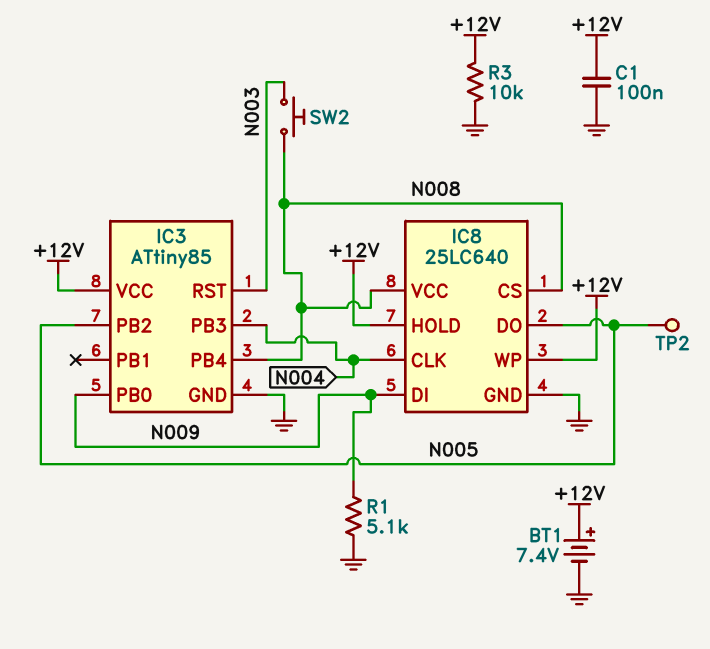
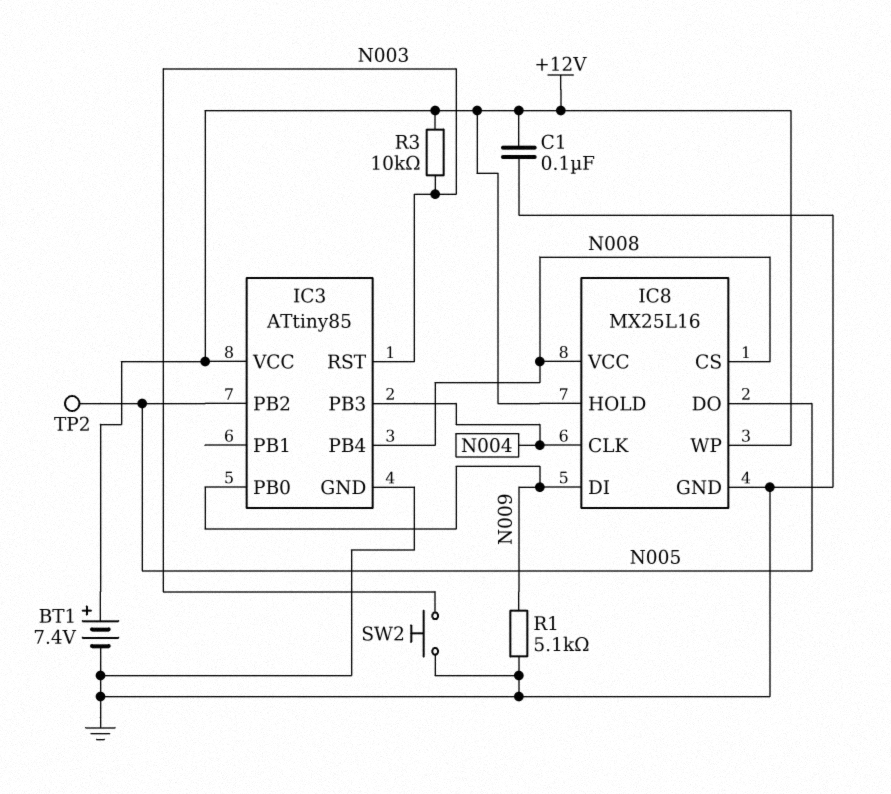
IC8: 25LC640 -> MX25L16
R3: 10k (+12V, GND) -> 10k (+12V, N003)
SW2: button (N003, N008) -> button (GND, N003)

